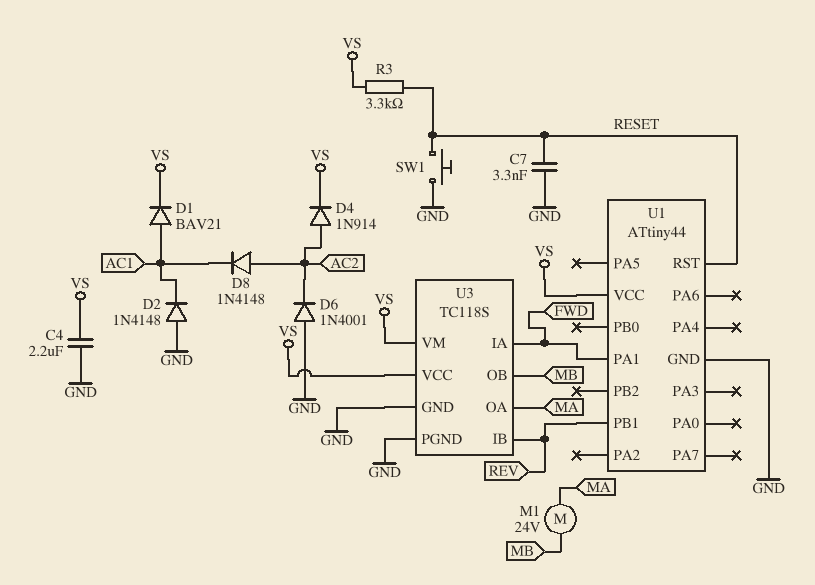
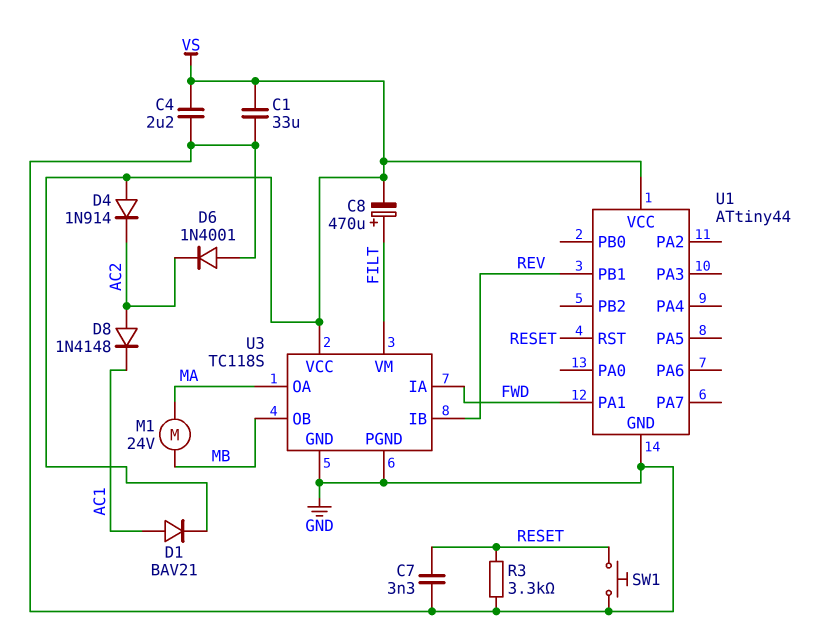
C1: none -> 33uF (GND, VS)
C8: none -> 470uF (plus FILT, minus VS)
D2: diode 1N4148 (A GND, K AC1) -> none
D4: diode 1N914 (A AC2, K VS) -> diode 1N914 (A VS, K AC2)
R3: 3.3k (RESET, VS) -> 3.3k (GND, RESET)
U3 pin VM: VS -> FILT

